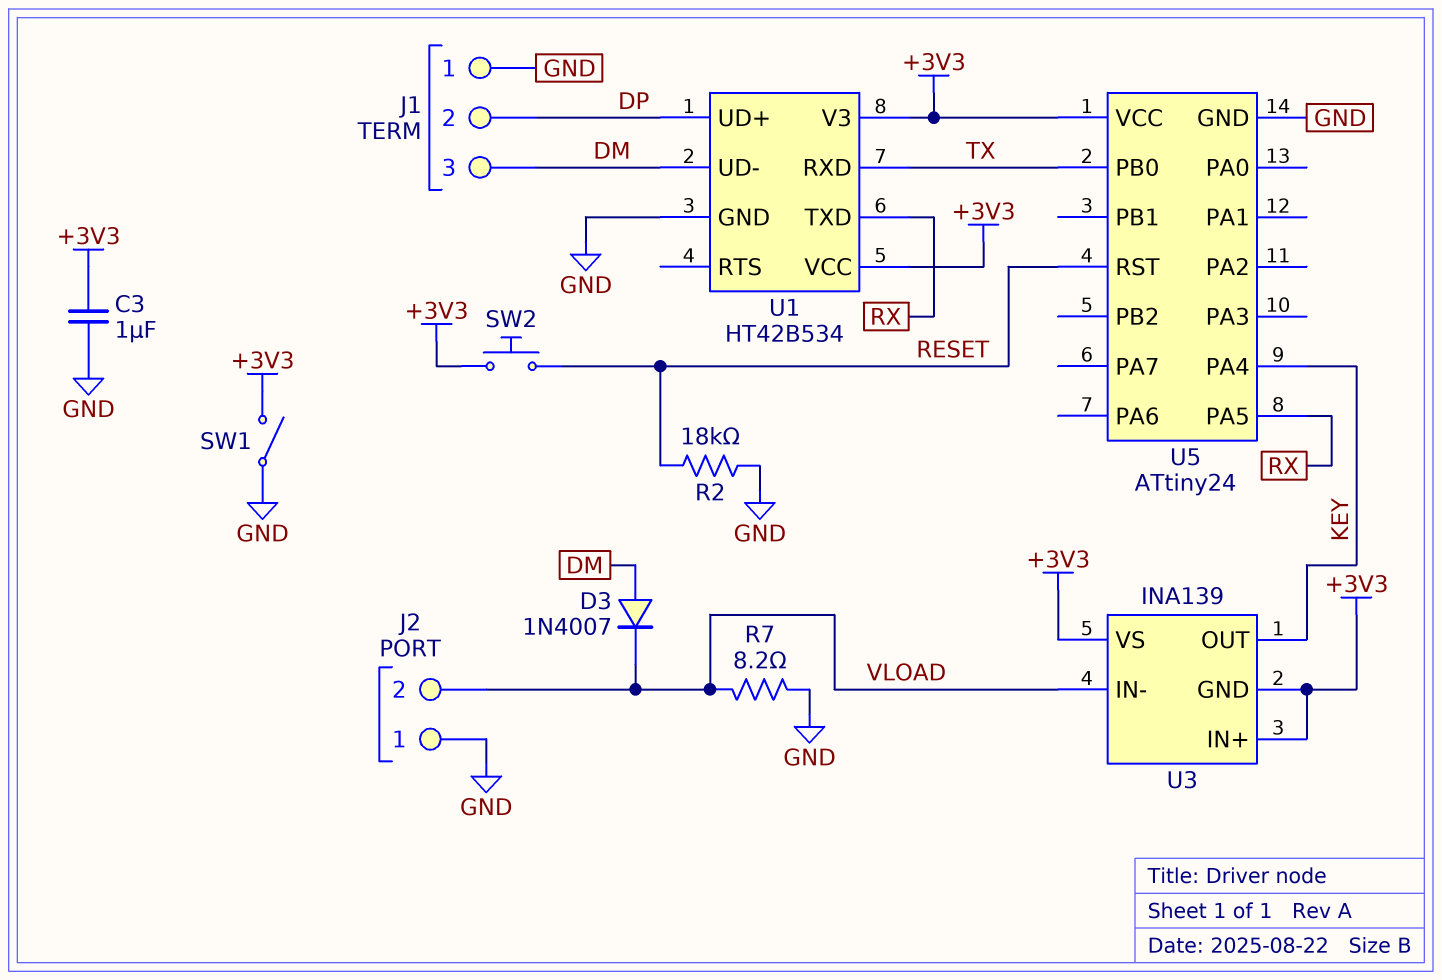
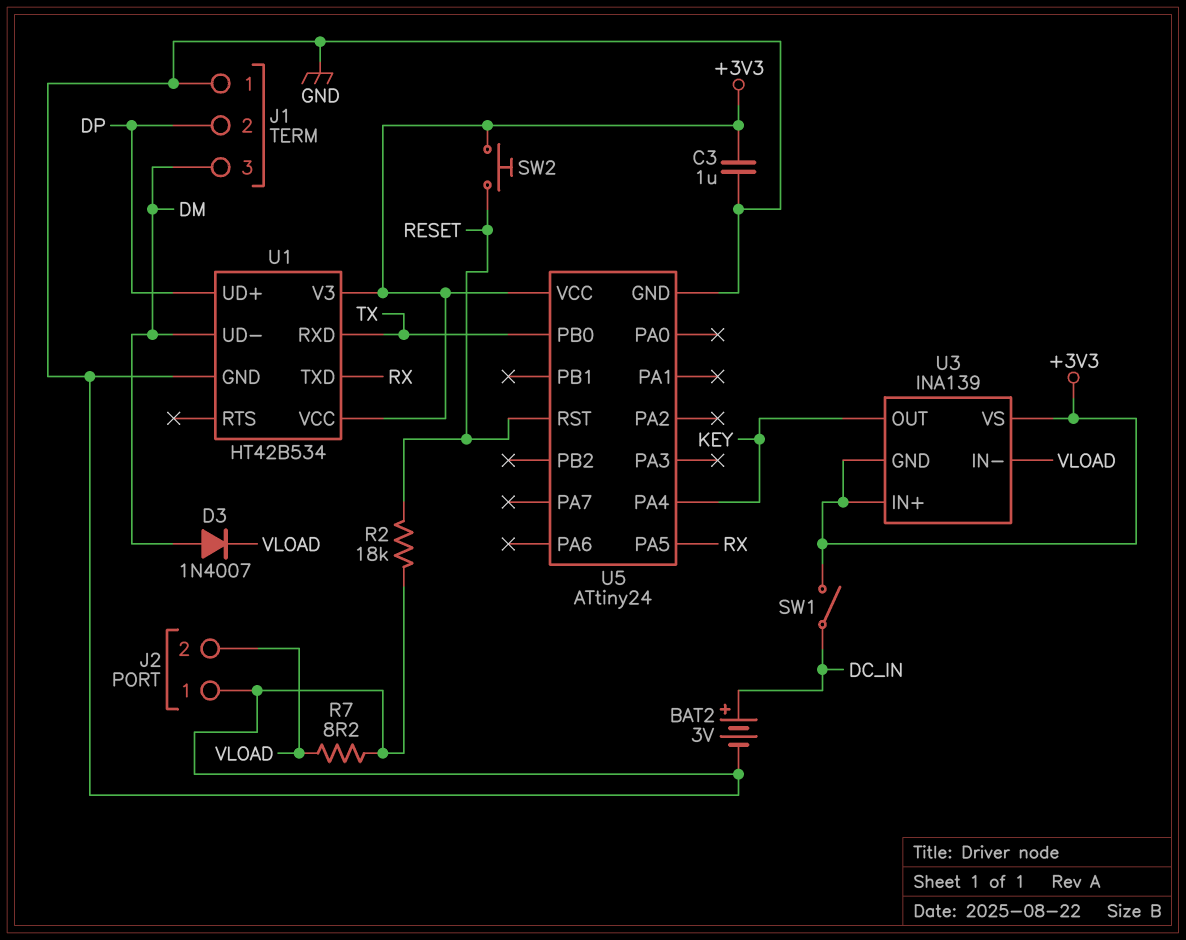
BAT2: none -> 3V (plus DC_IN, minus GND)
SW1: switch (+3V3, GND) -> switch (+3V3, DC_IN)

